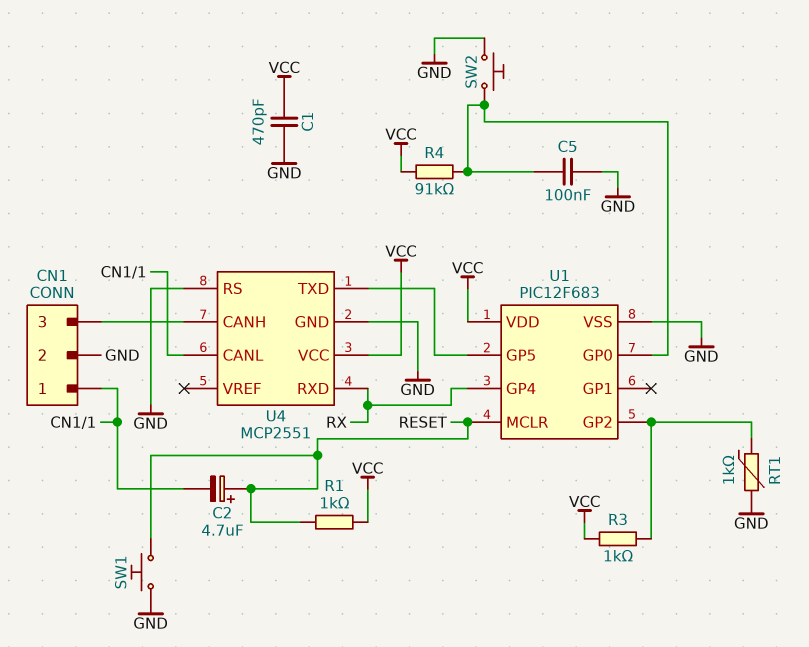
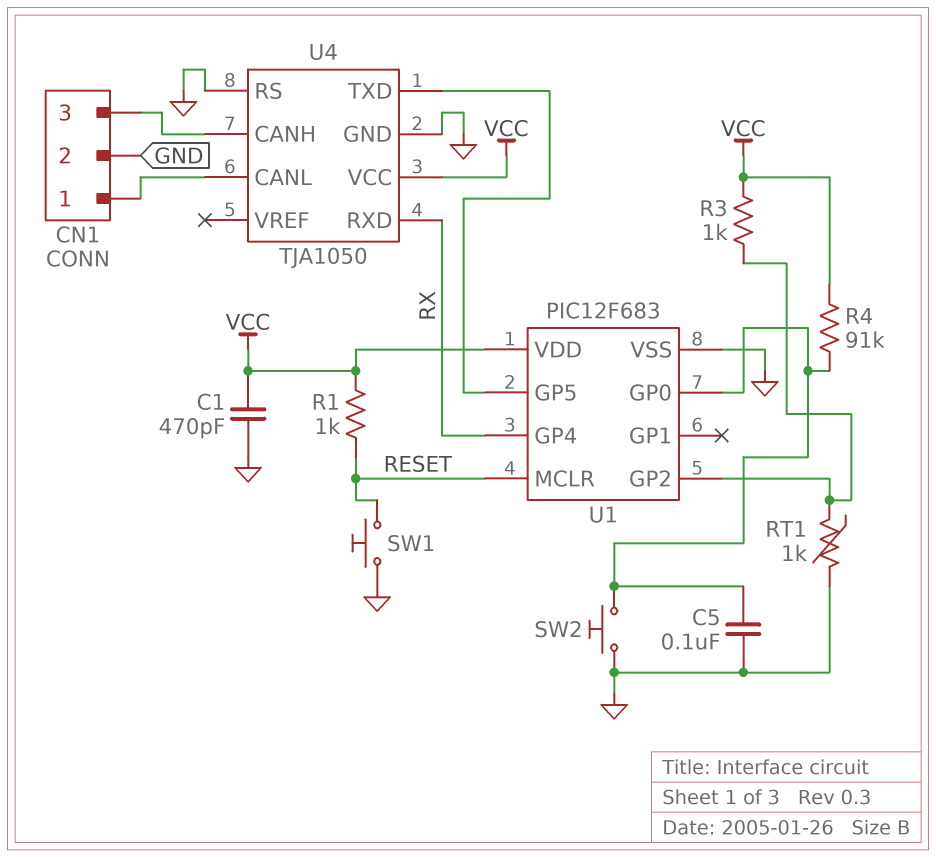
C2: 4.7uF (plus RESET, minus CN1/1) -> none
U4: MCP2551 -> TJA1050

